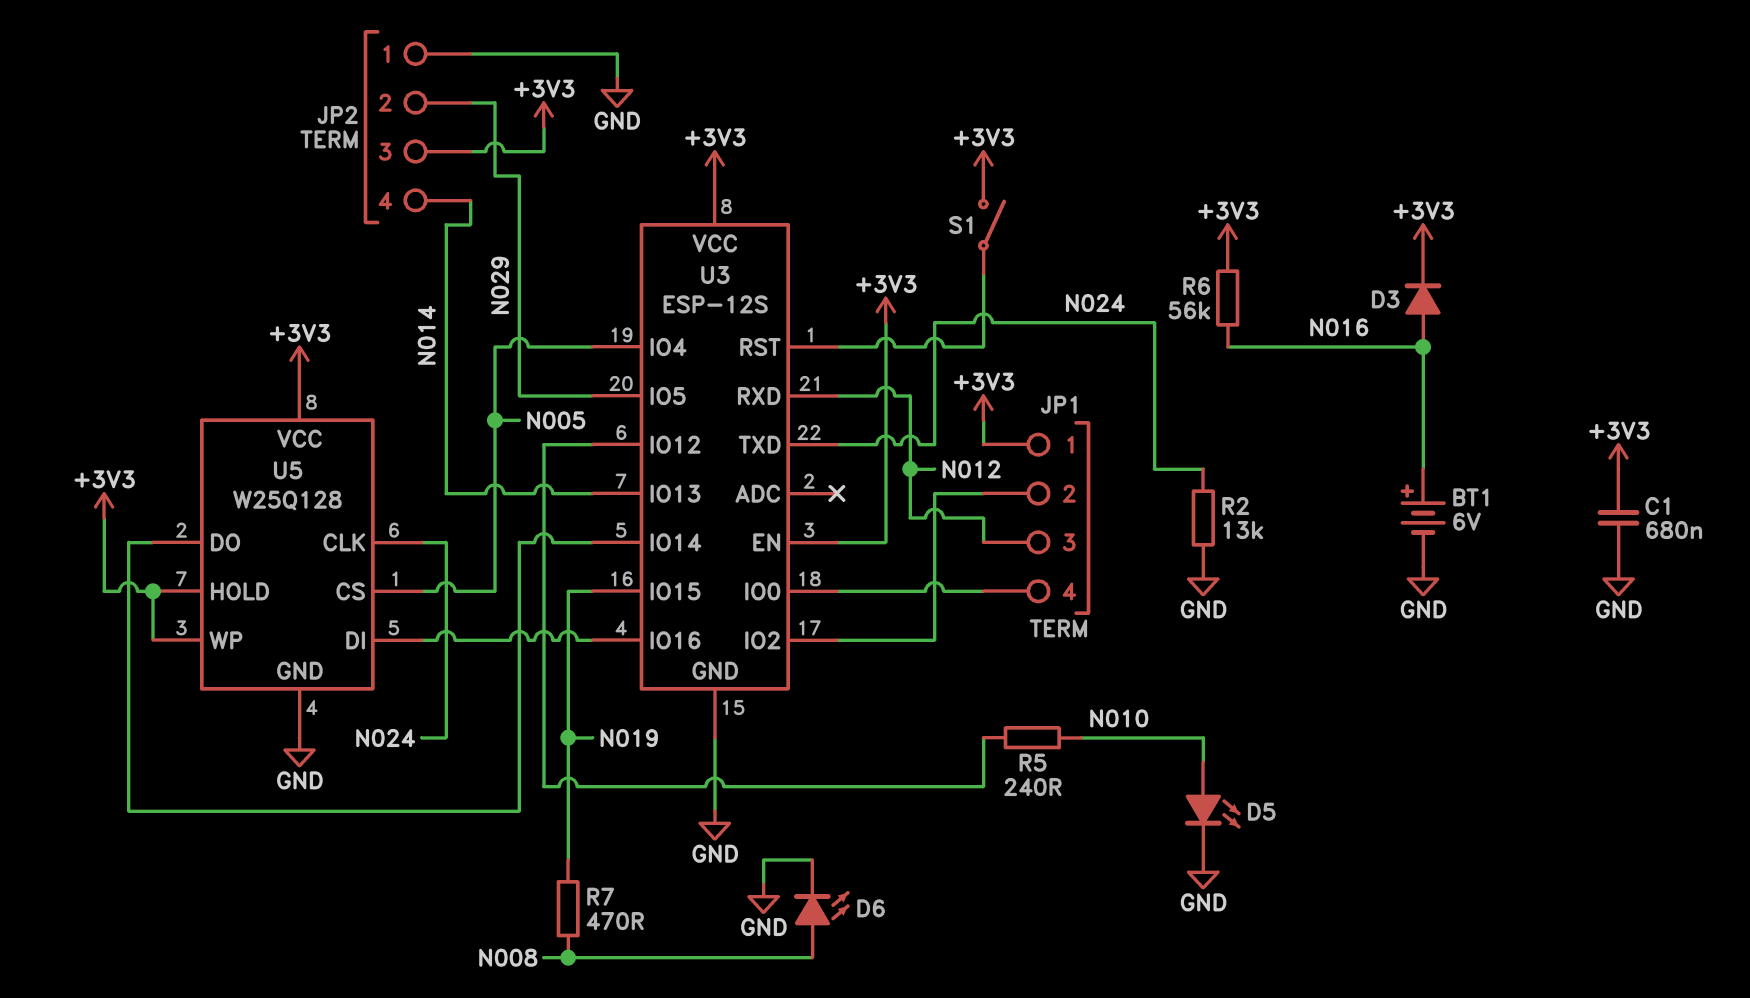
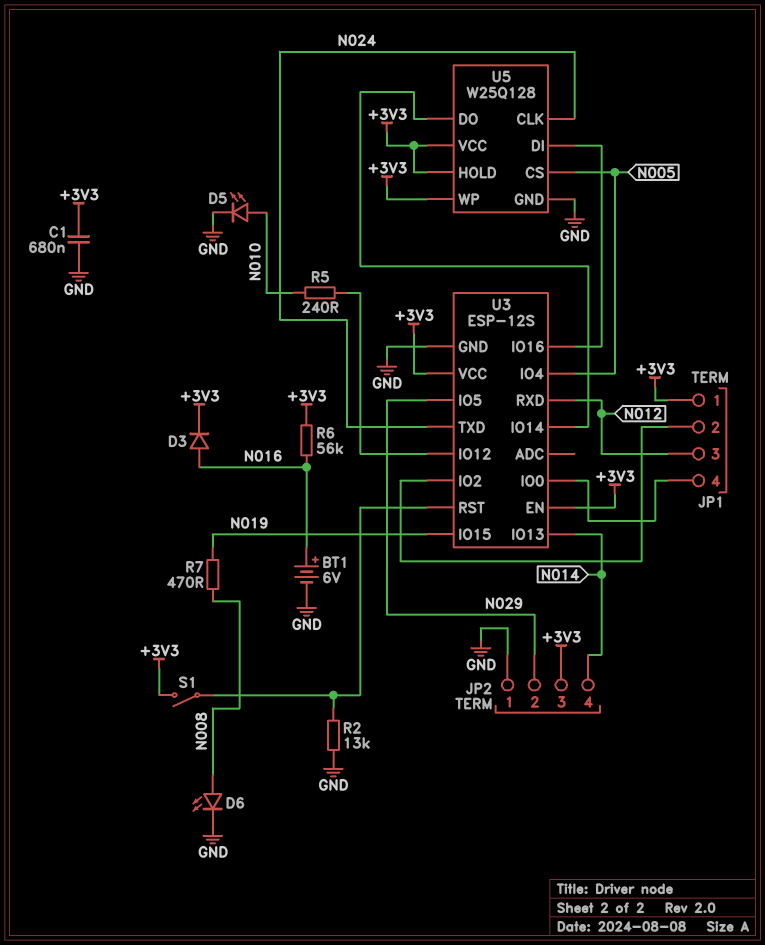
R2: 13k (GND, N024) -> 13k (GND, U3/RST)

